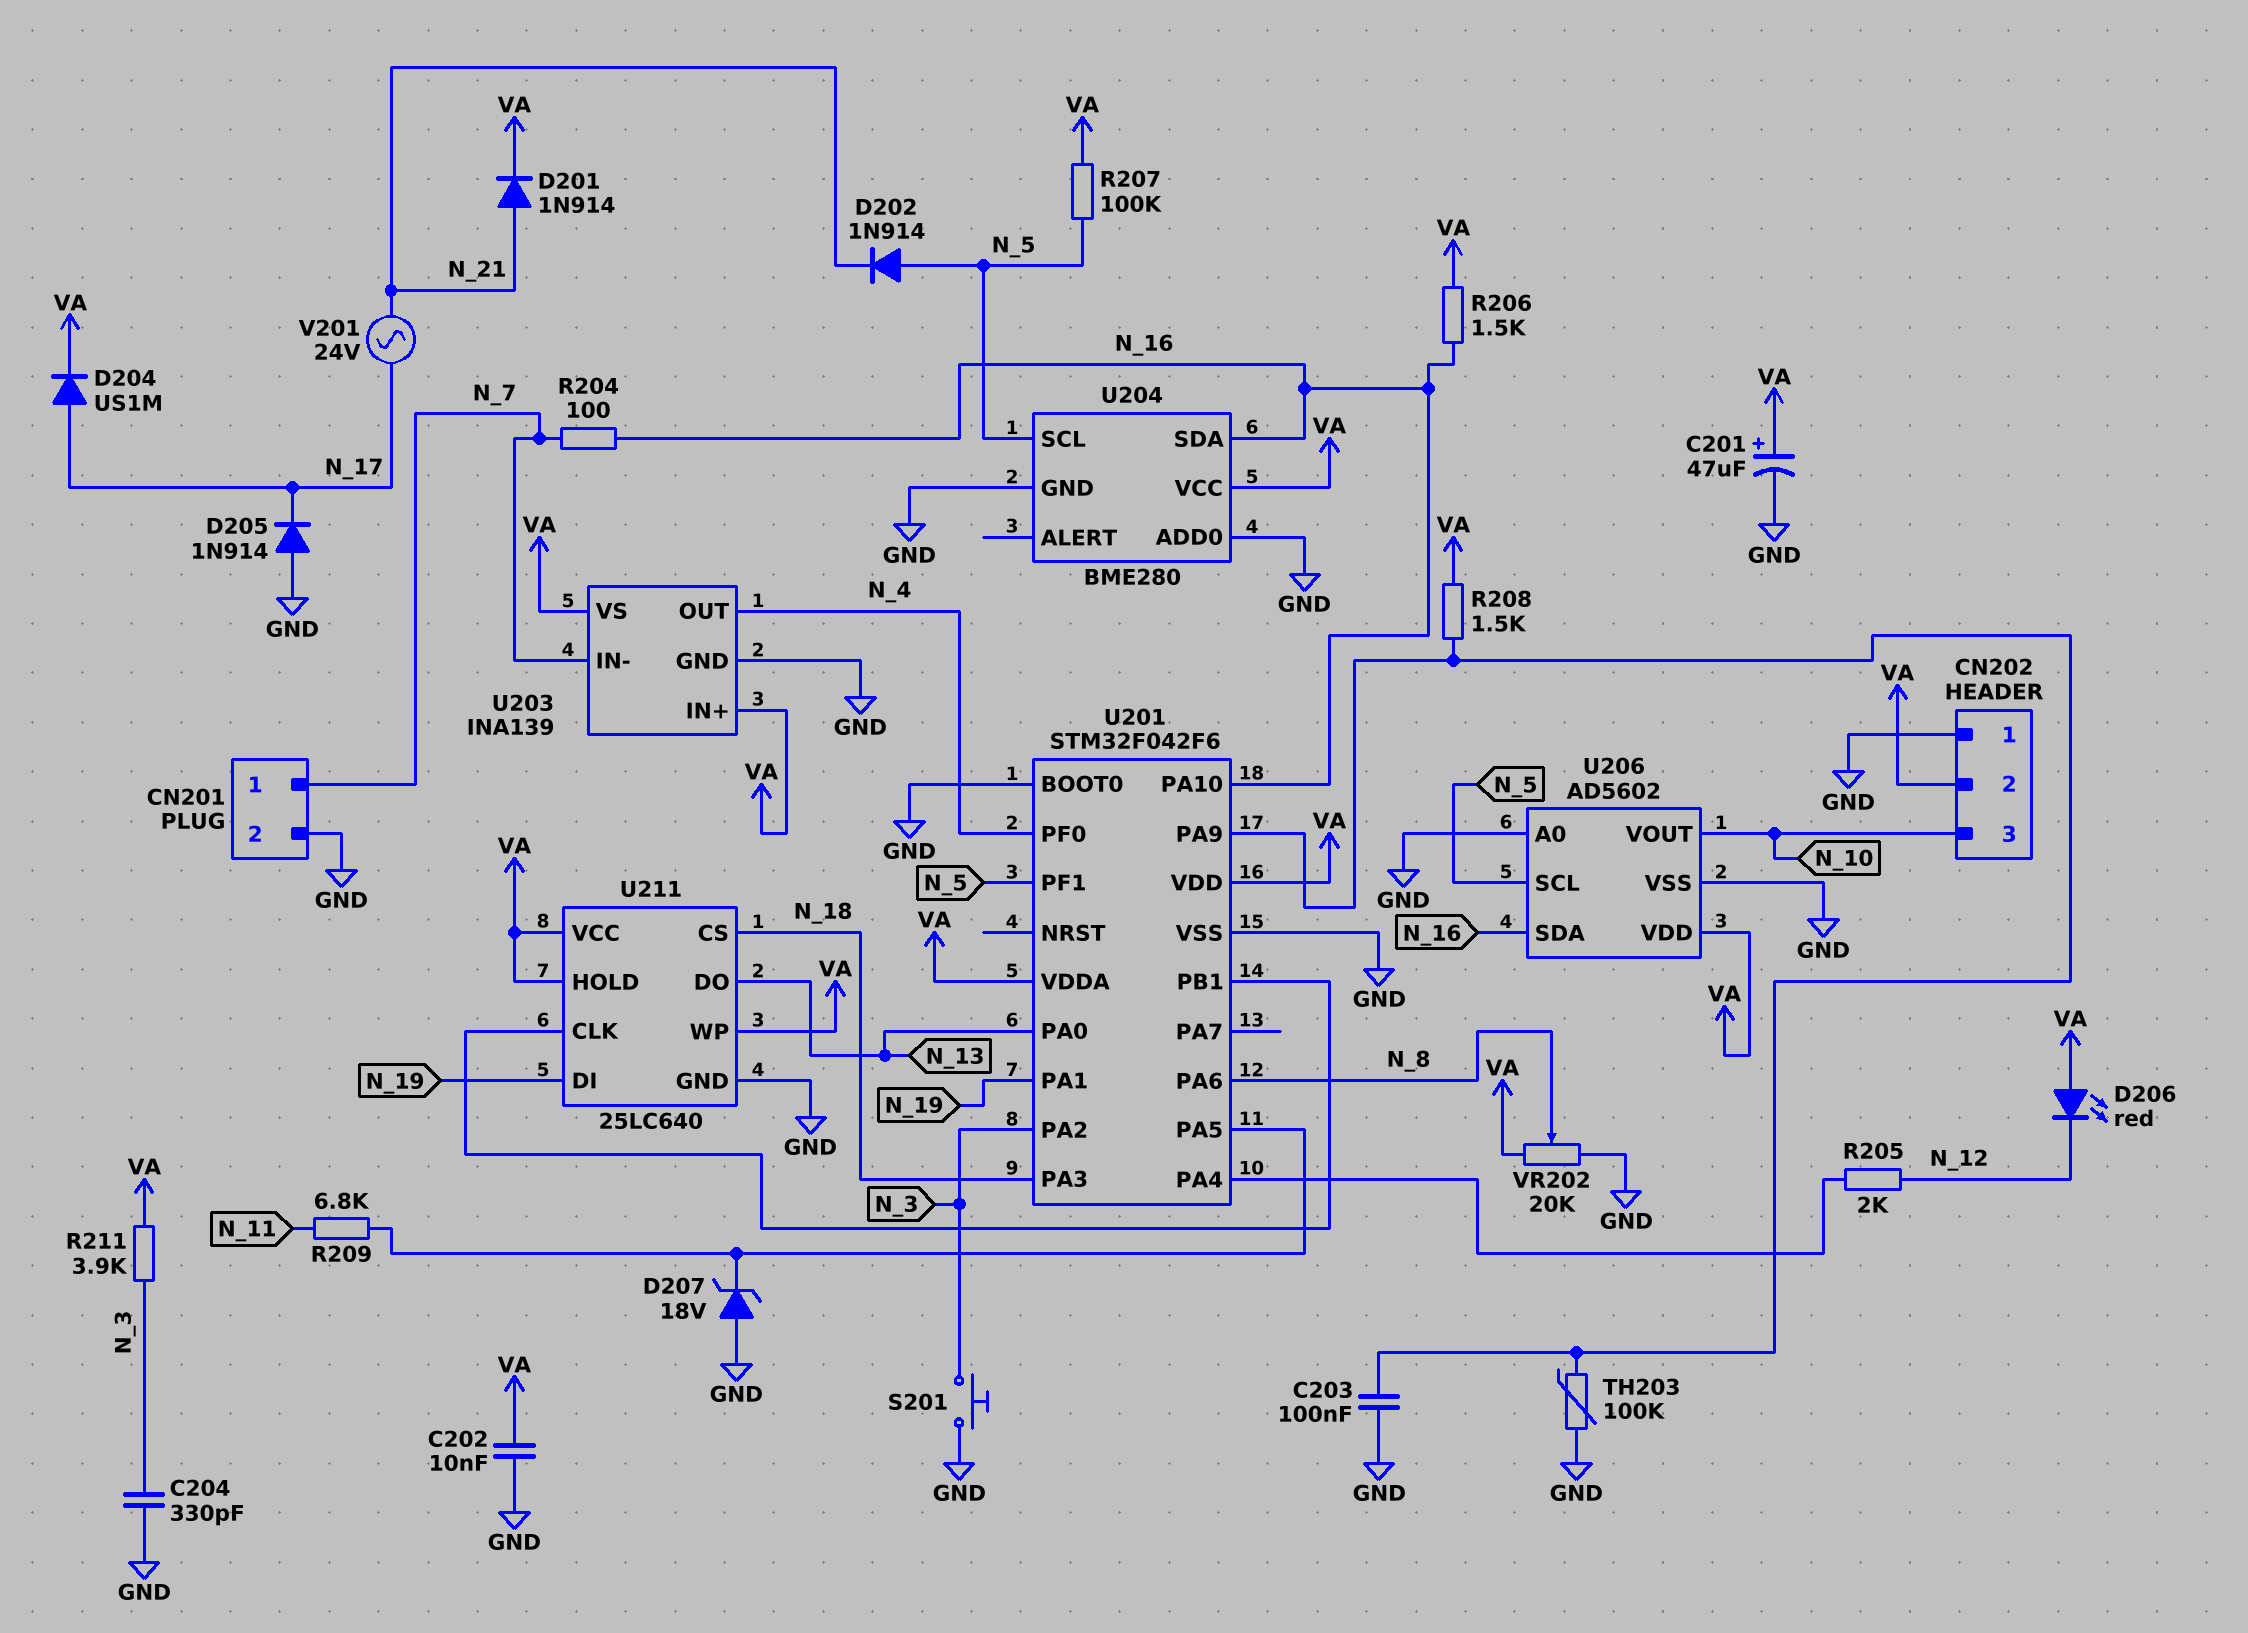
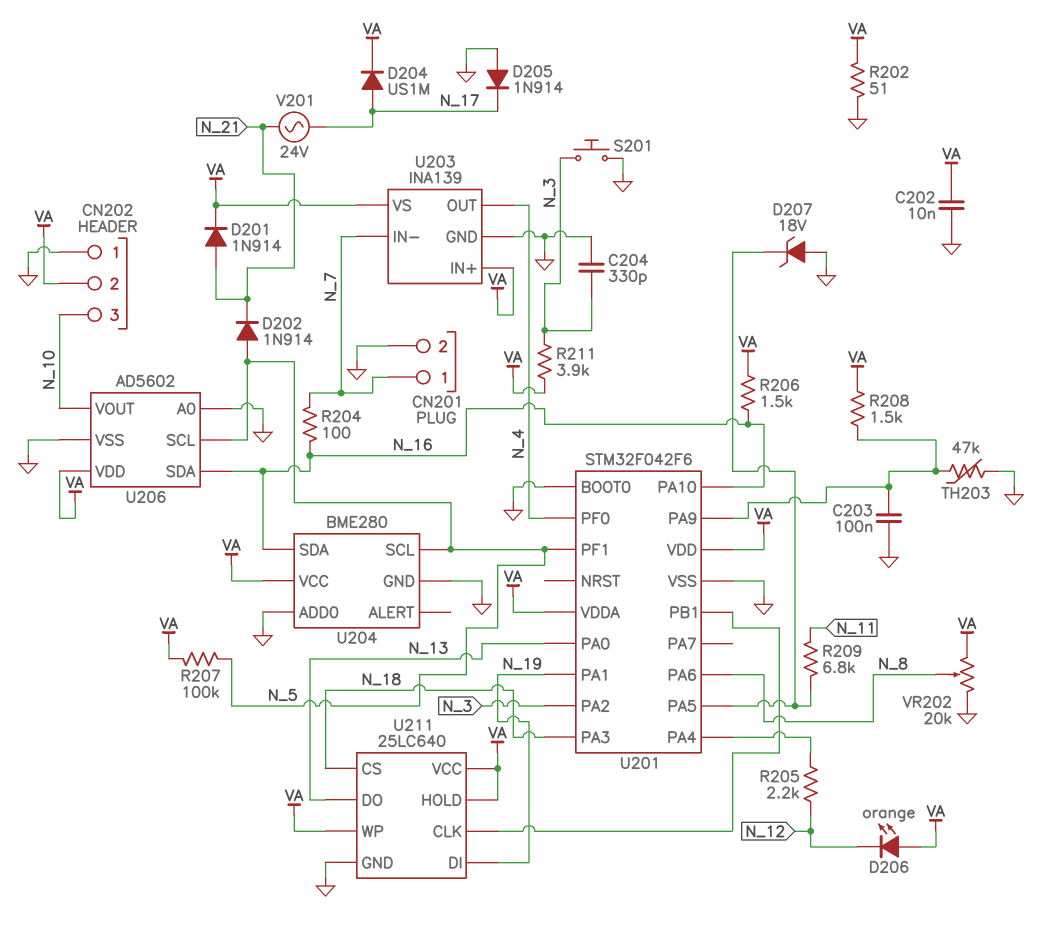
C201: 47uF (plus VA, minus GND) -> none
D206: LED red (A VA, K N_12) -> LED orange (A VA, K N_12)
R202: none -> 51 (GND, VA)
R205: 2k (N_12, U201/PA4) -> 2.2k (N_12, U201/PA4)
TH203: 100k (GND, U201/PA9) -> 47k (GND, U201/PA9)

